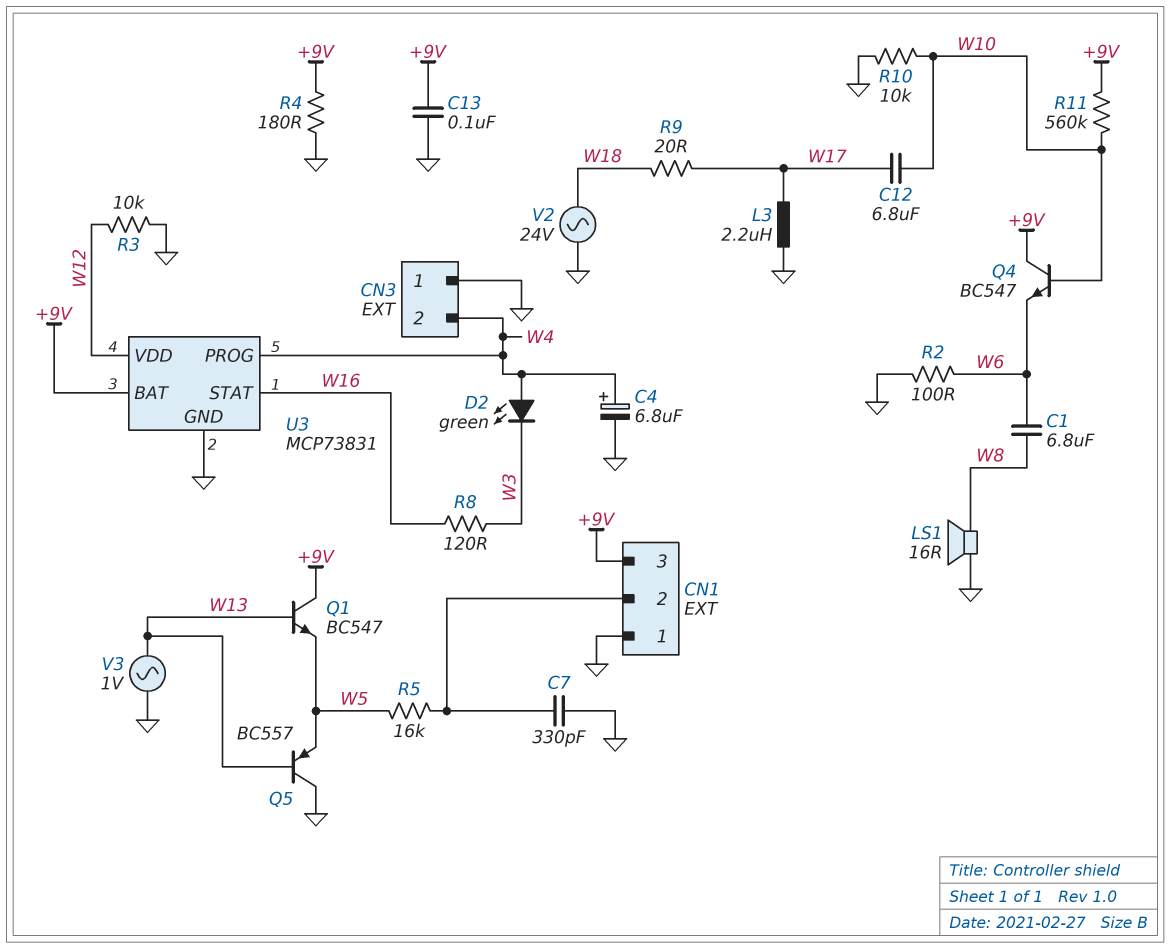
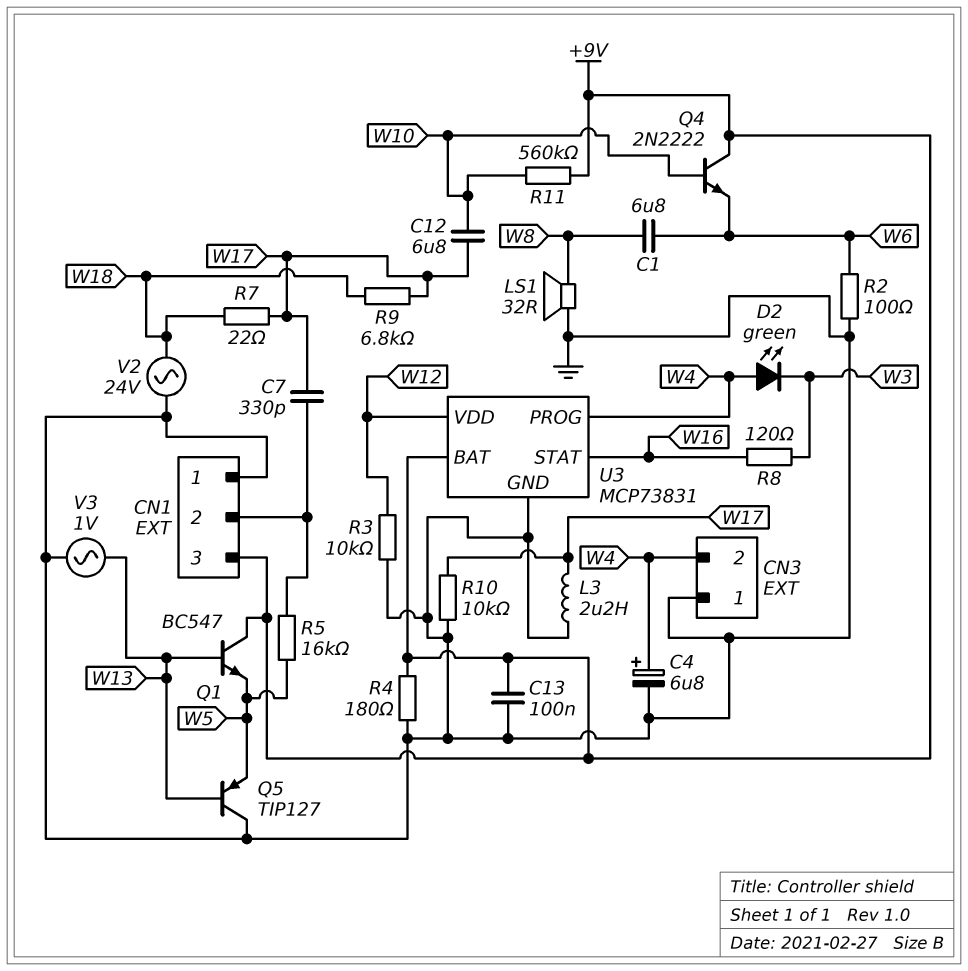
C7: 330pF (CN1/2, GND) -> 330pF (CN1/2, W17)
LS1: speaker 16R (GND, W8) -> speaker 32R (GND, W8)
Q4: NPN BC547 (B W10, C +9V, E W6) -> NPN 2N2222 (B W10, C +9V, E W6)
Q5: PNP BC557 (B W13, C GND, E W5) -> PNP TIP127 (B W13, C GND, E W5)
R7: none -> 22 (W17, W18)
R9: 20 (W17, W18) -> 6.8k (W17, W18)
R10: 10k (GND, W10) -> 10k (GND, W17)

